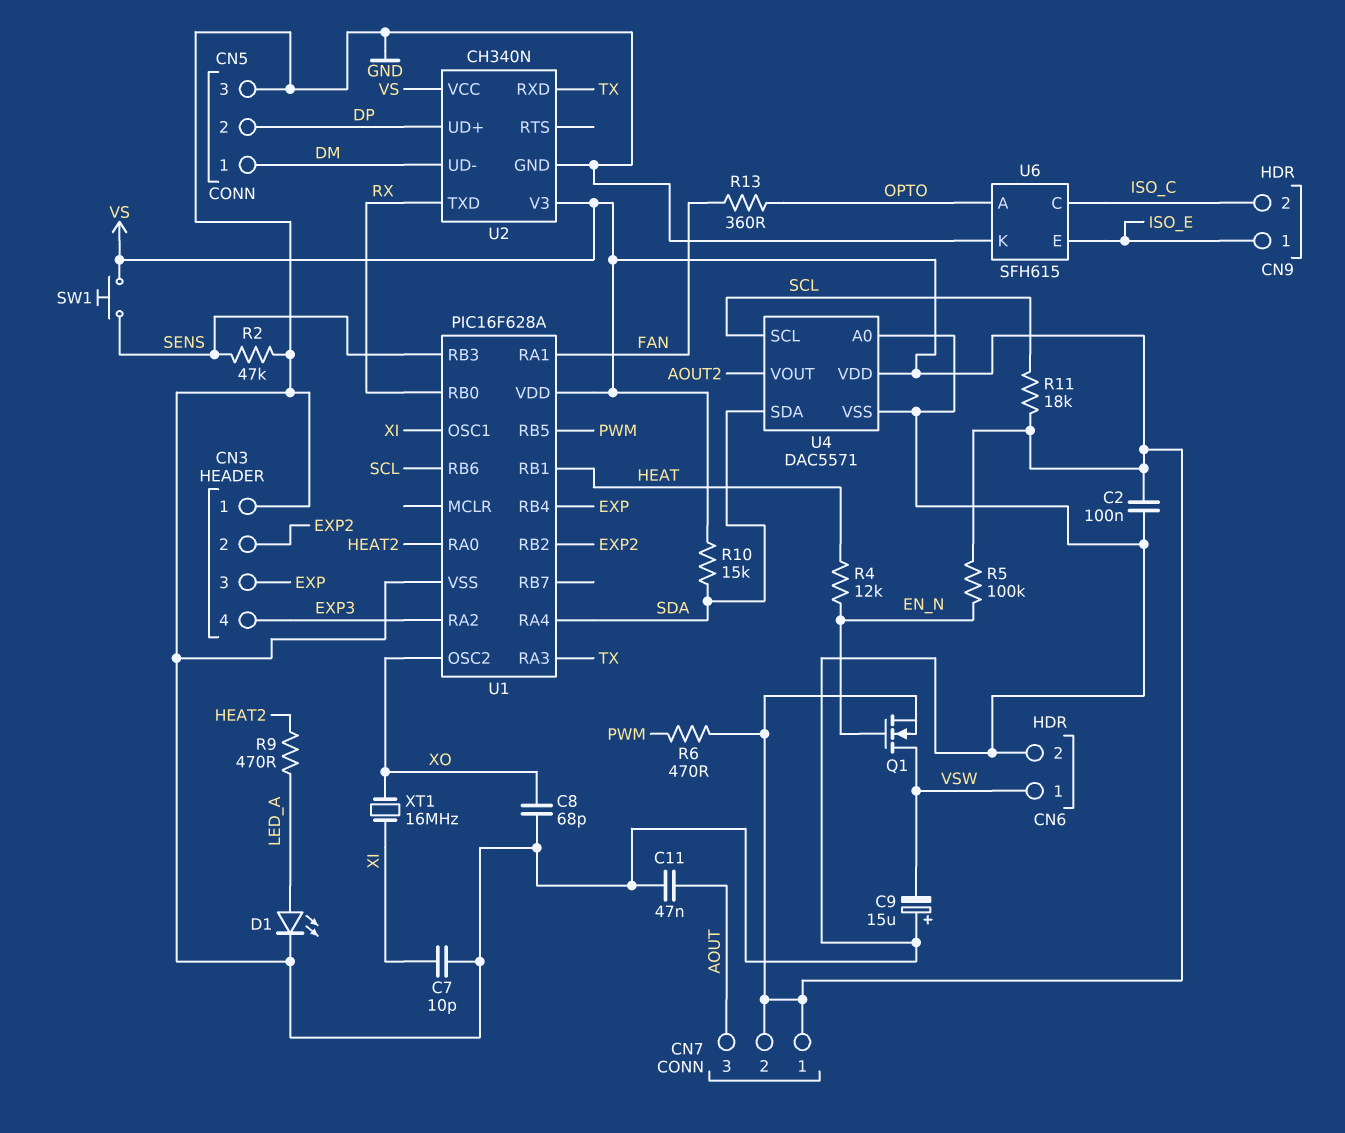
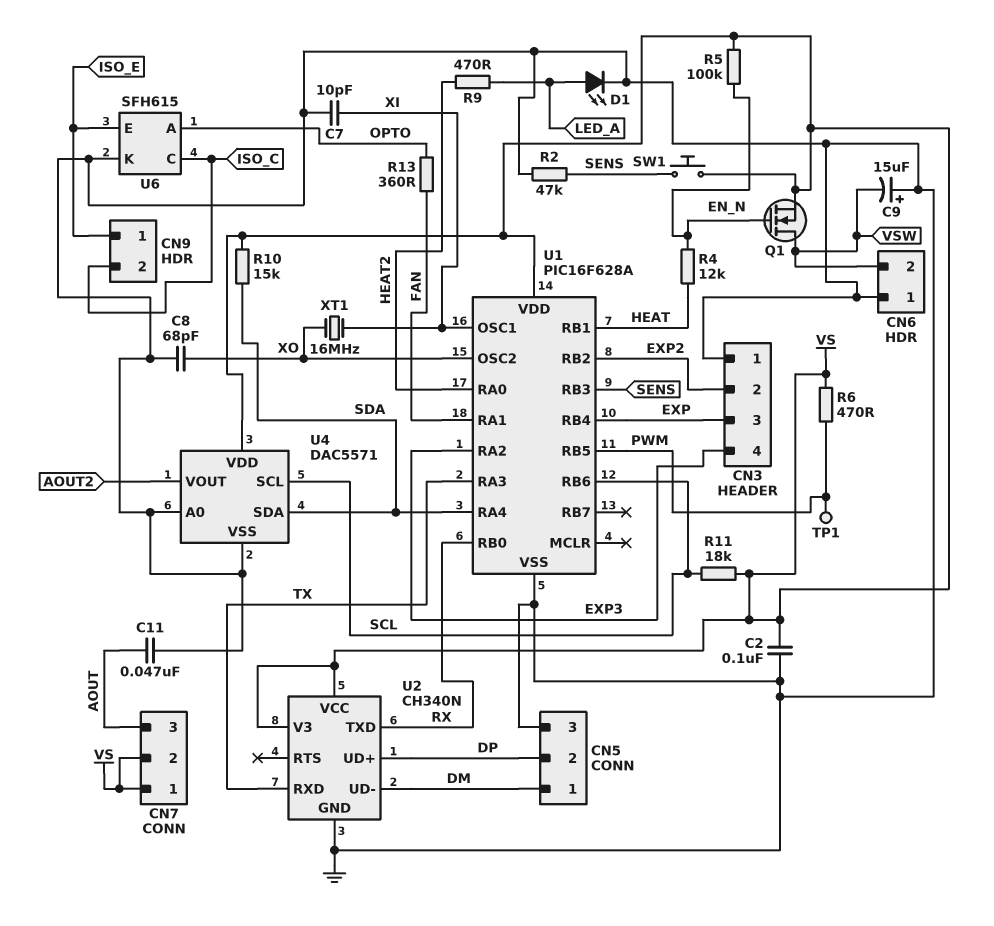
CN6 pin 1: VSW -> GND
CN6 pin 2: GND -> VSW
TP1: none -> test point (PWM)

